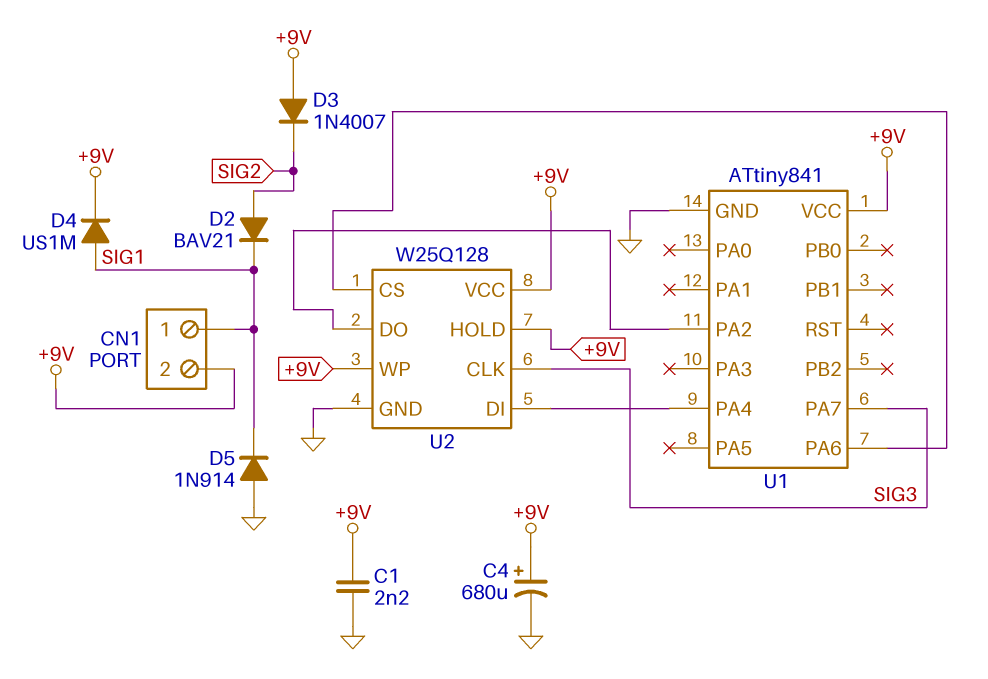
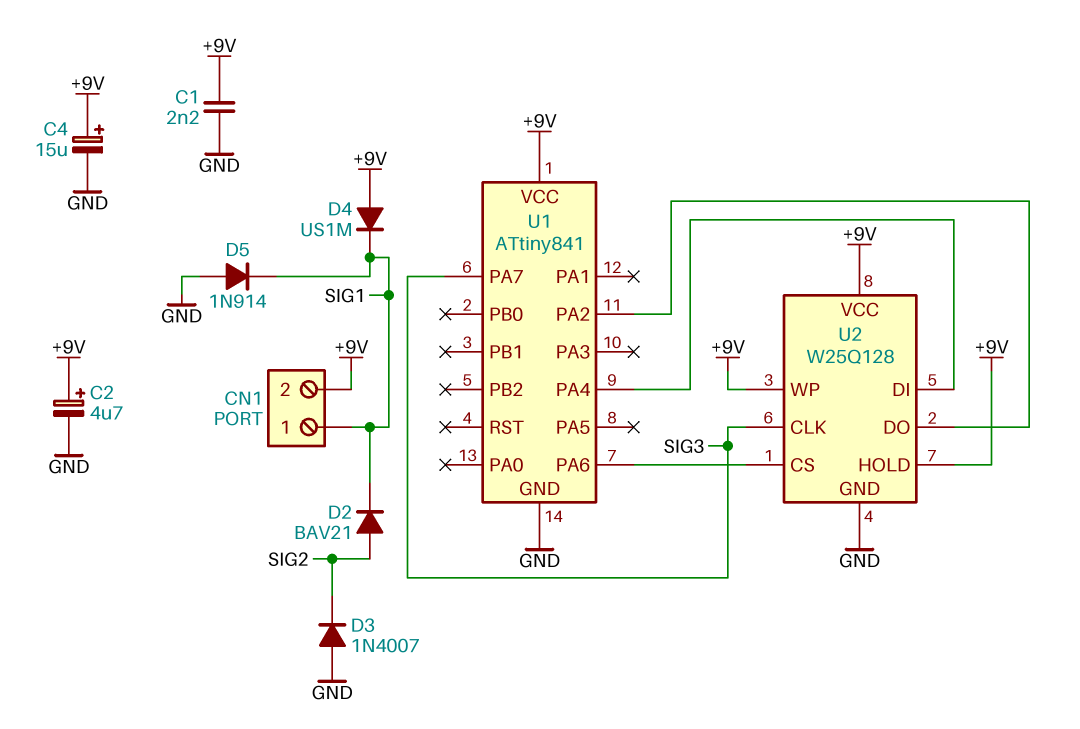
C2: none -> 4.7uF (plus +9V, minus GND)
C4: 680uF (plus +9V, minus GND) -> 15uF (plus +9V, minus GND)
D3: diode 1N4007 (A +9V, K SIG2) -> diode 1N4007 (A GND, K SIG2)
D4: diode US1M (A SIG1, K +9V) -> diode US1M (A +9V, K SIG1)

